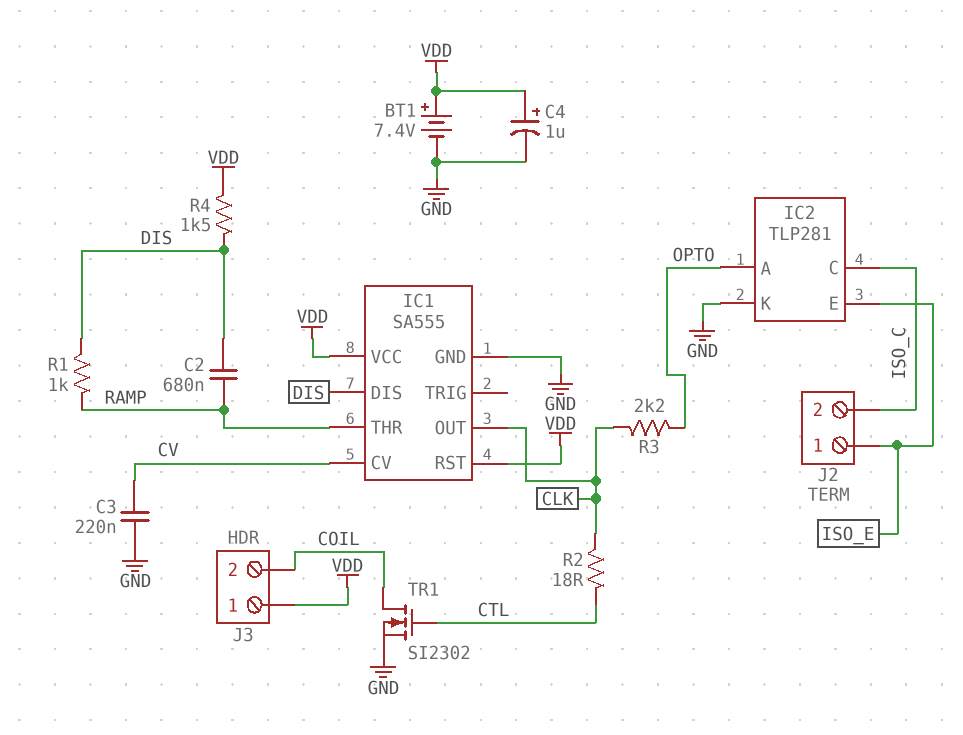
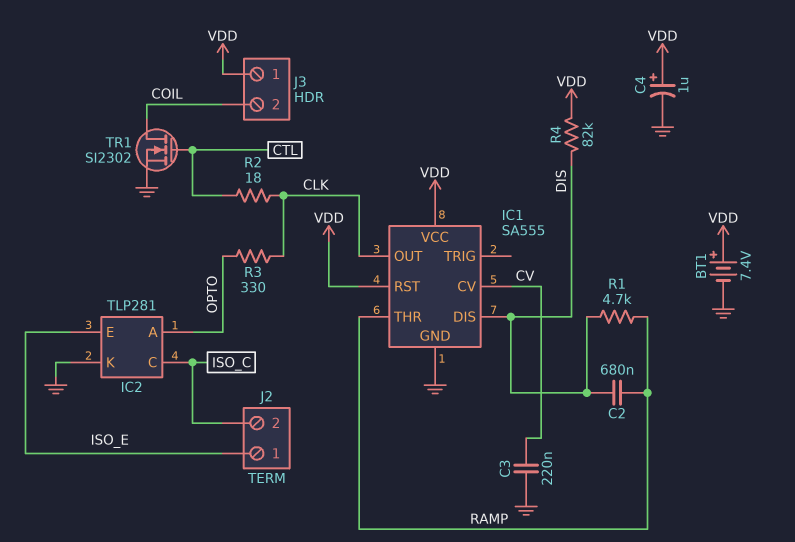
R1: 1k (DIS, RAMP) -> 4.7k (DIS, RAMP)
R3: 2.2k (CLK, OPTO) -> 330 (CLK, OPTO)
R4: 1.5k (DIS, VDD) -> 82k (DIS, VDD)

